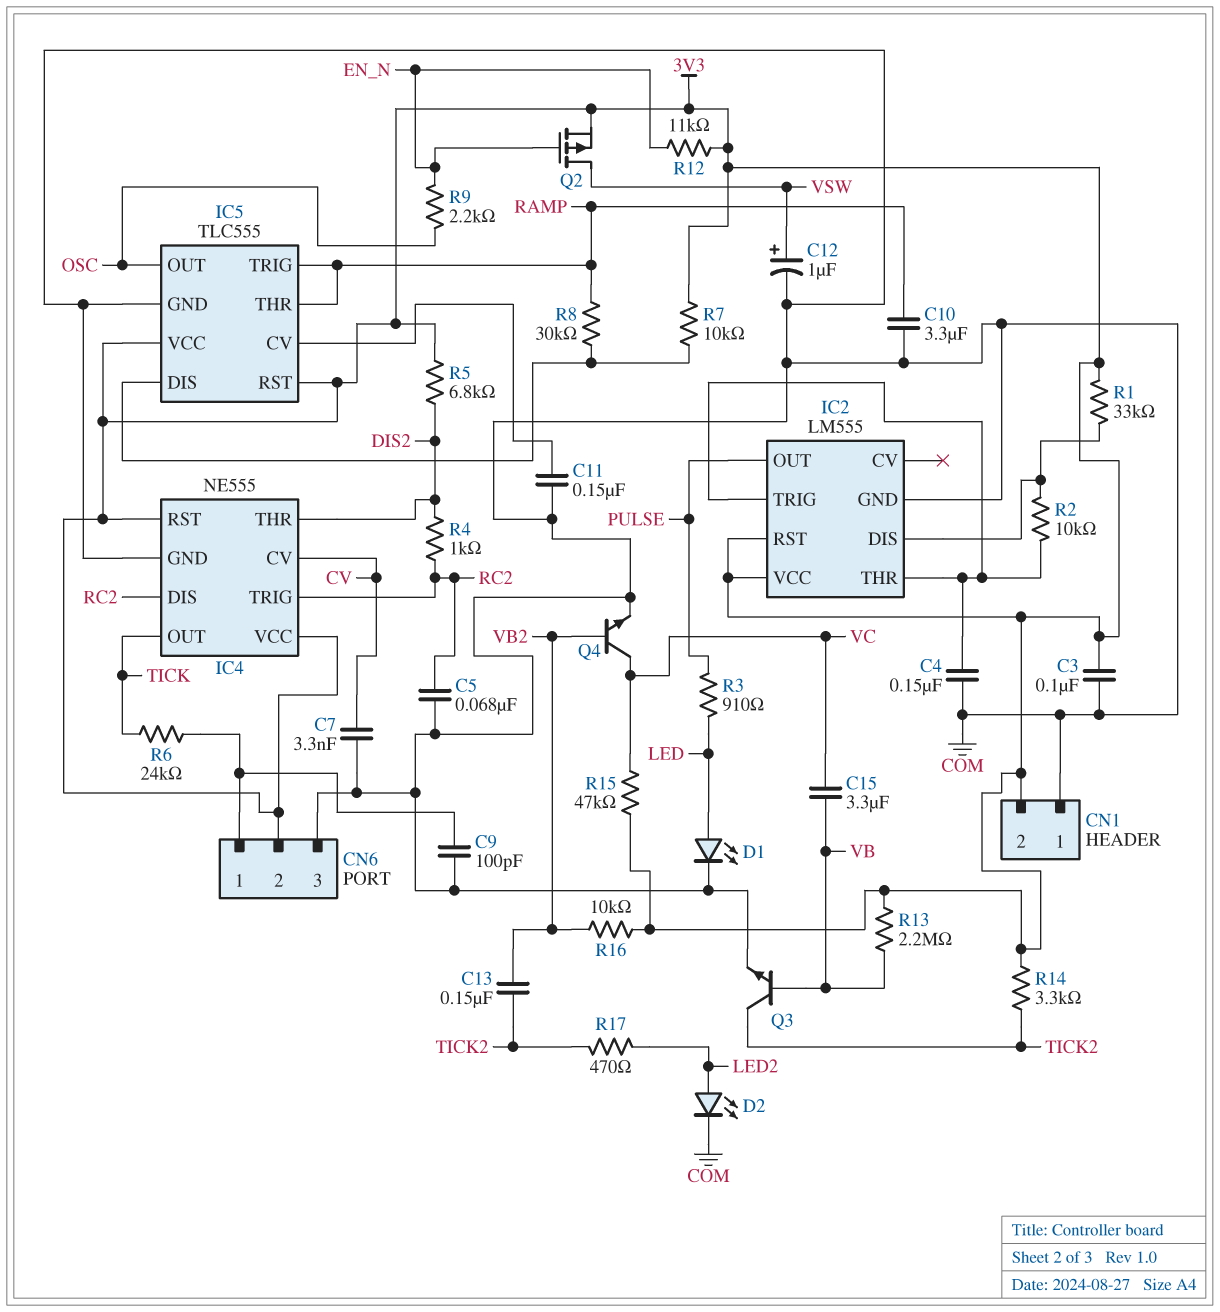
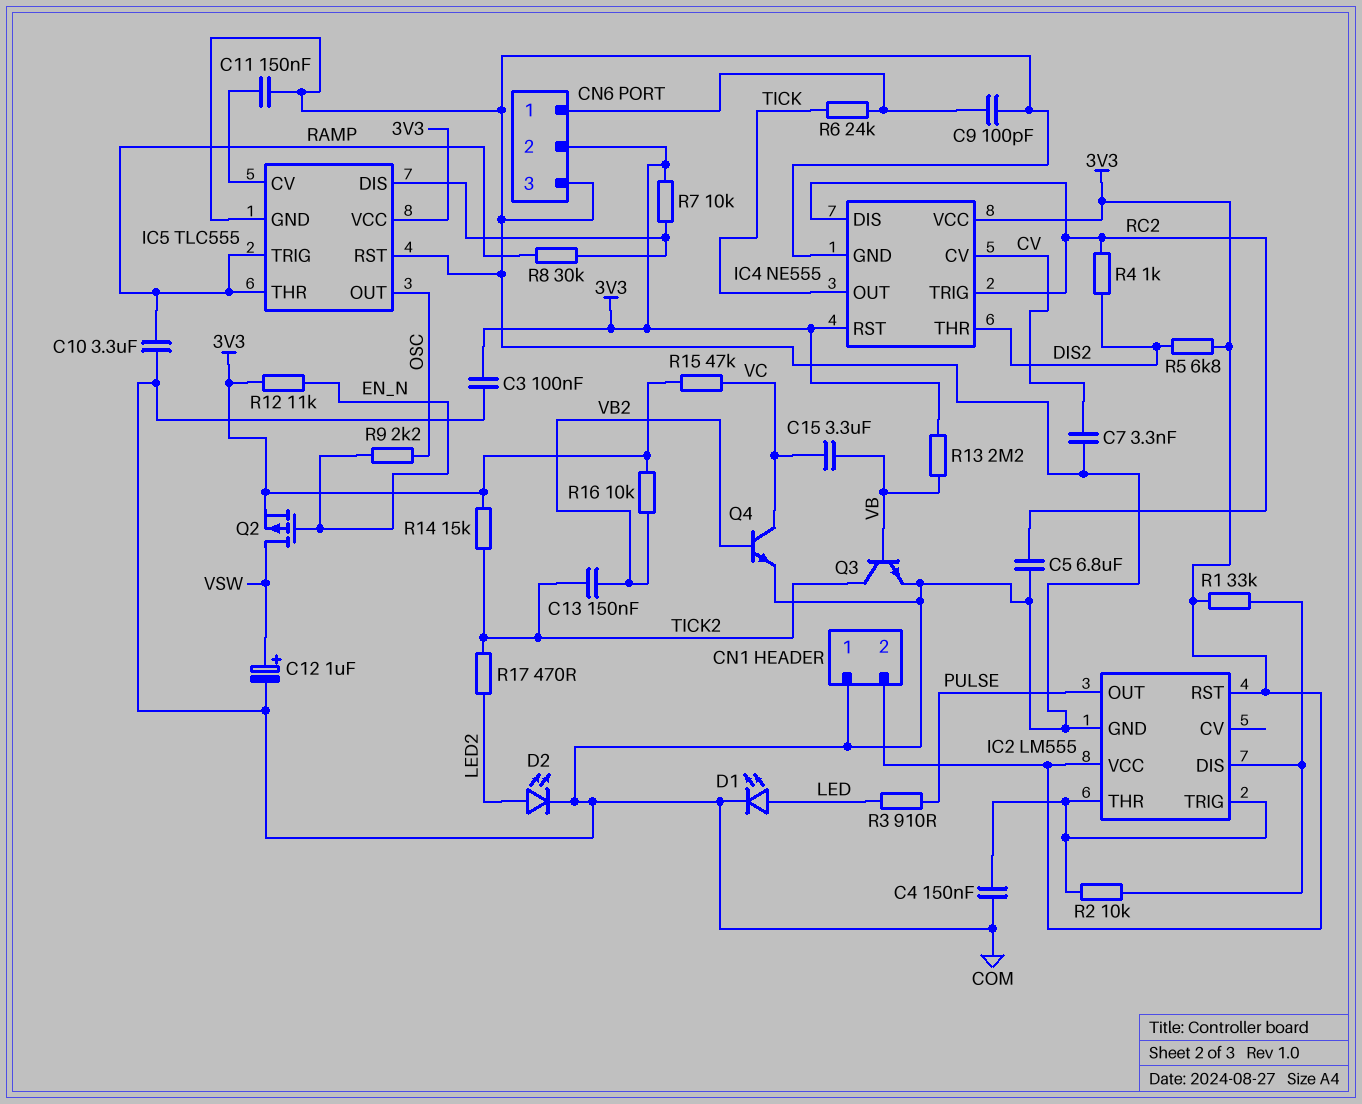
C5: 68nF (COM, RC2) -> 6.8uF (COM, RC2)
IC5 pin RST: 3V3 -> COM
R14: 3.3k (3V3, TICK2) -> 15k (3V3, TICK2)

